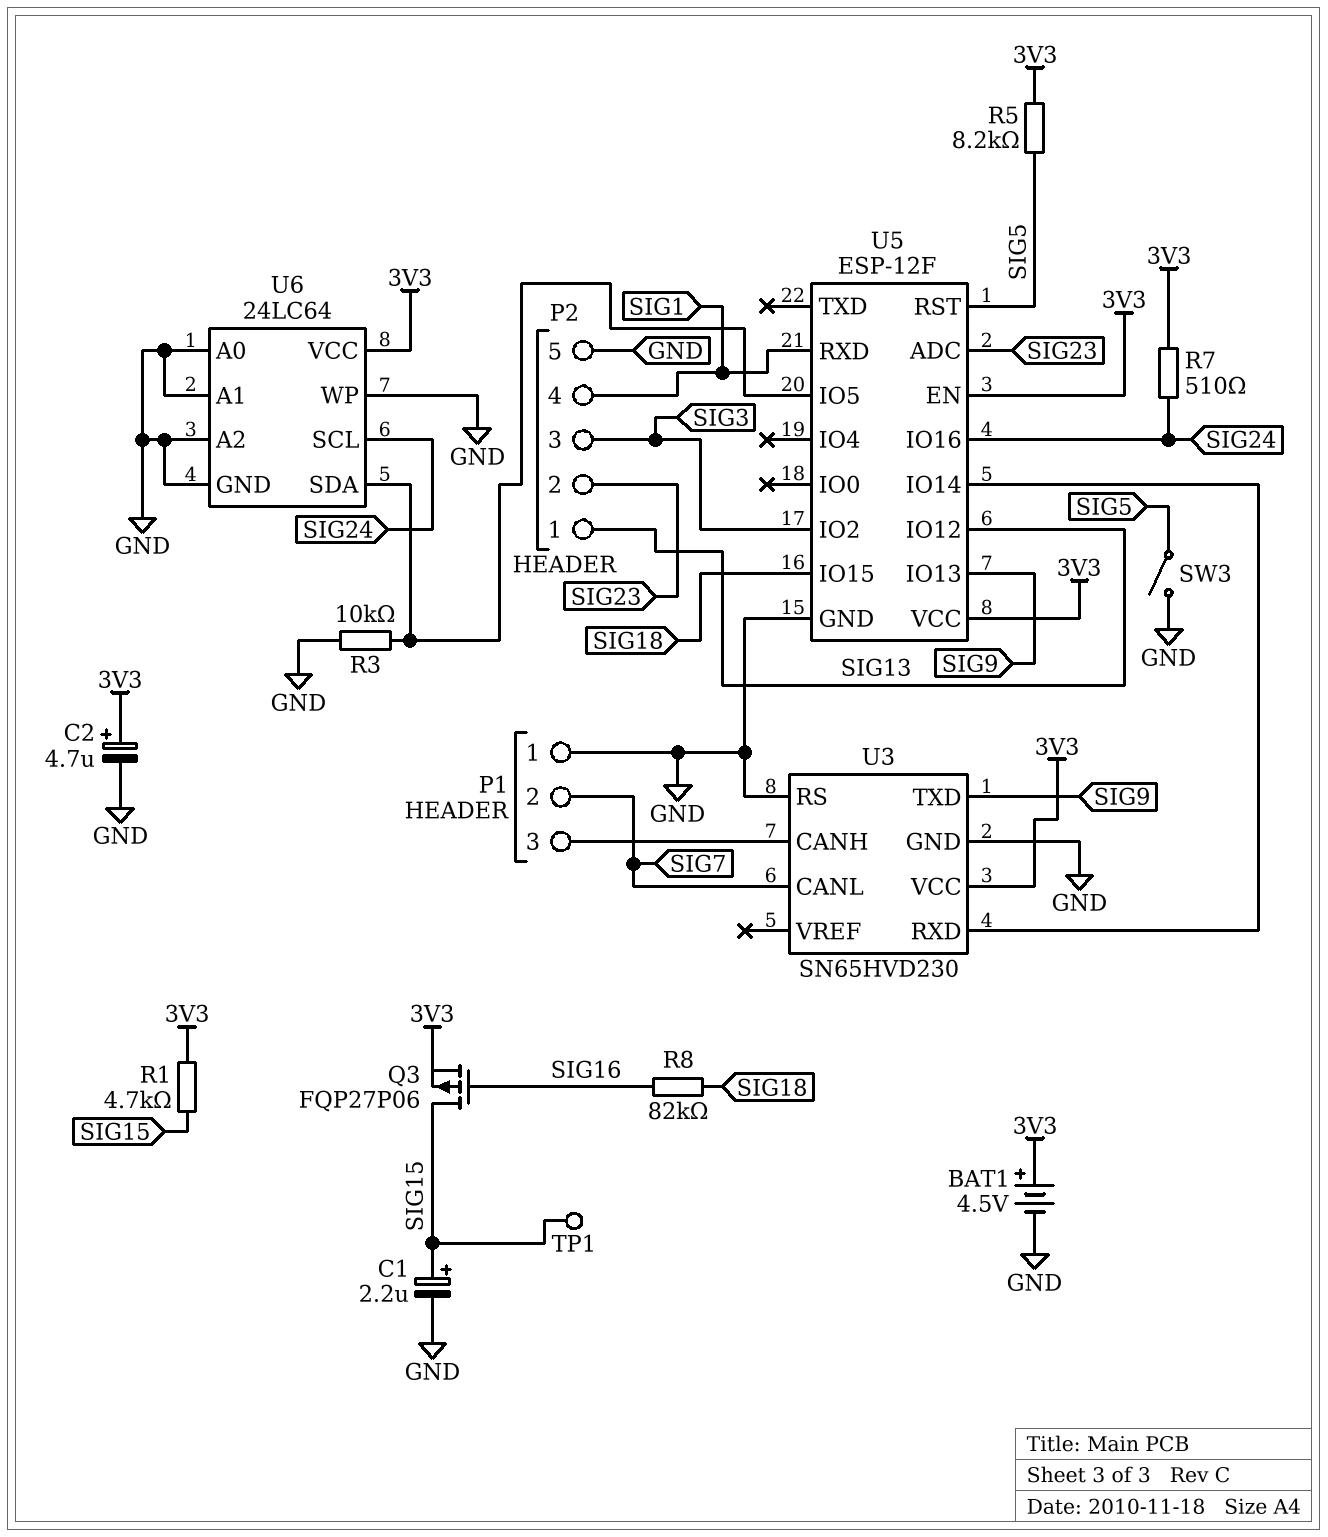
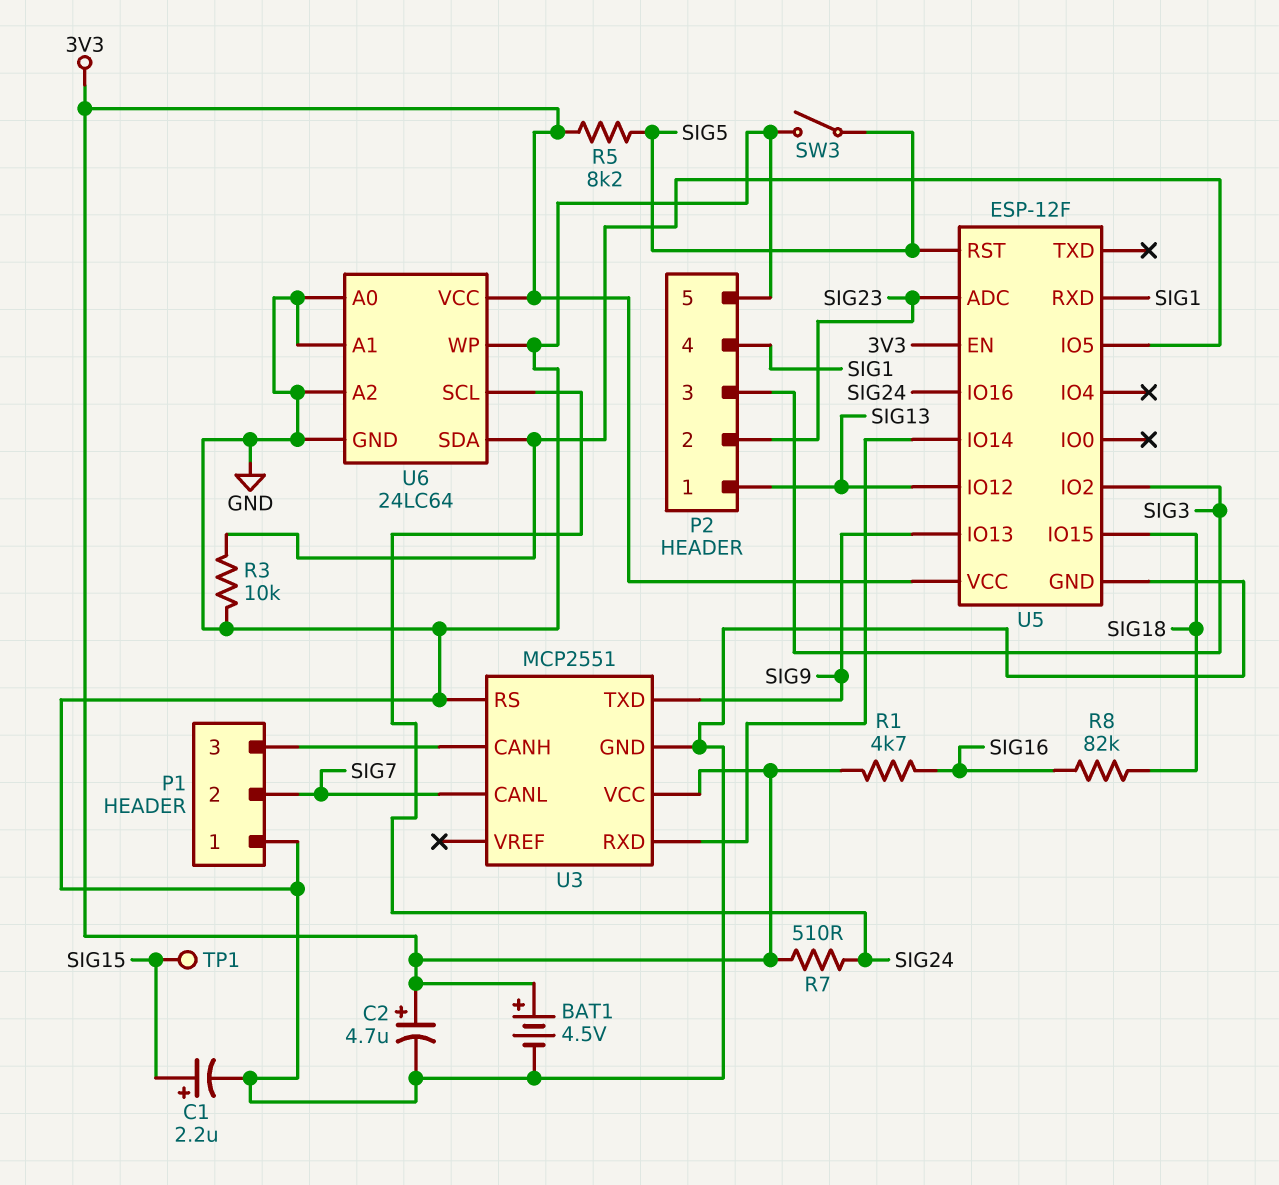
Q3: PMOS FQP27P06 (G SIG16, D SIG15, S 3V3) -> none
R1: 4.7k (3V3, SIG15) -> 4.7k (3V3, SIG16)
U3: SN65HVD230 -> MCP2551

